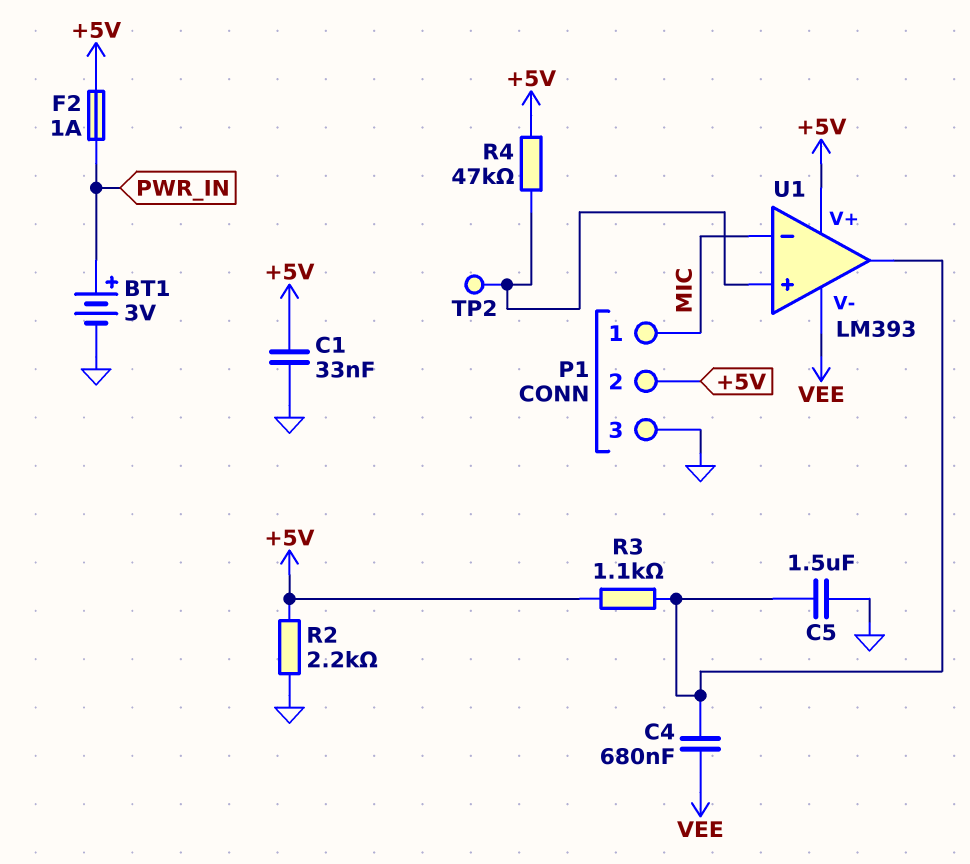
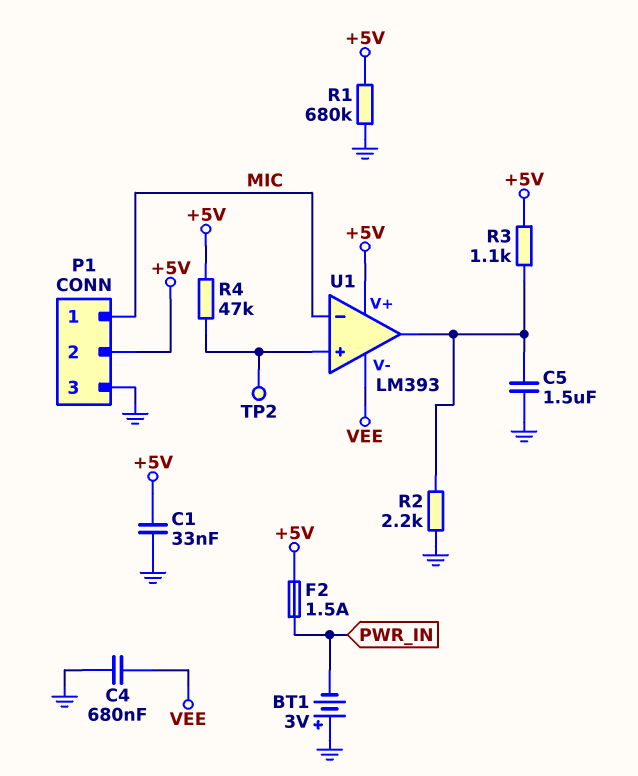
BT1: 3V (plus PWR_IN, minus GND) -> 3V (plus GND, minus PWR_IN)
C4: 680nF (U1/out, VEE) -> 680nF (GND, VEE)
F2: 1A (+5V, PWR_IN) -> 1.5A (+5V, PWR_IN)
R1: none -> 680k (+5V, GND)
R2: 2.2k (+5V, GND) -> 2.2k (GND, U1/out)

